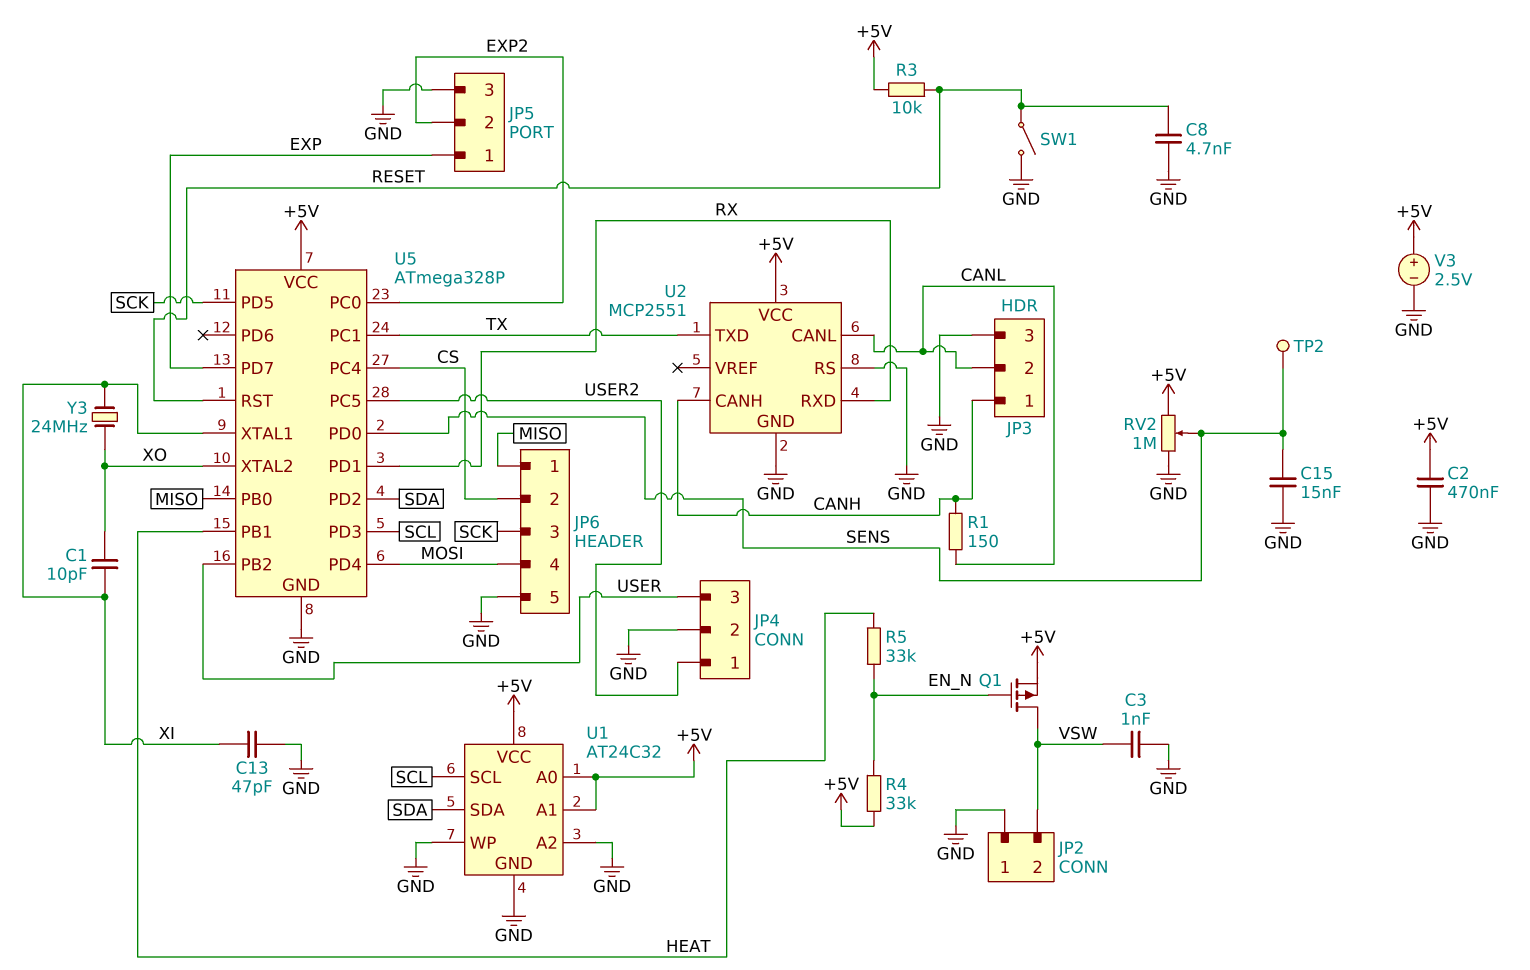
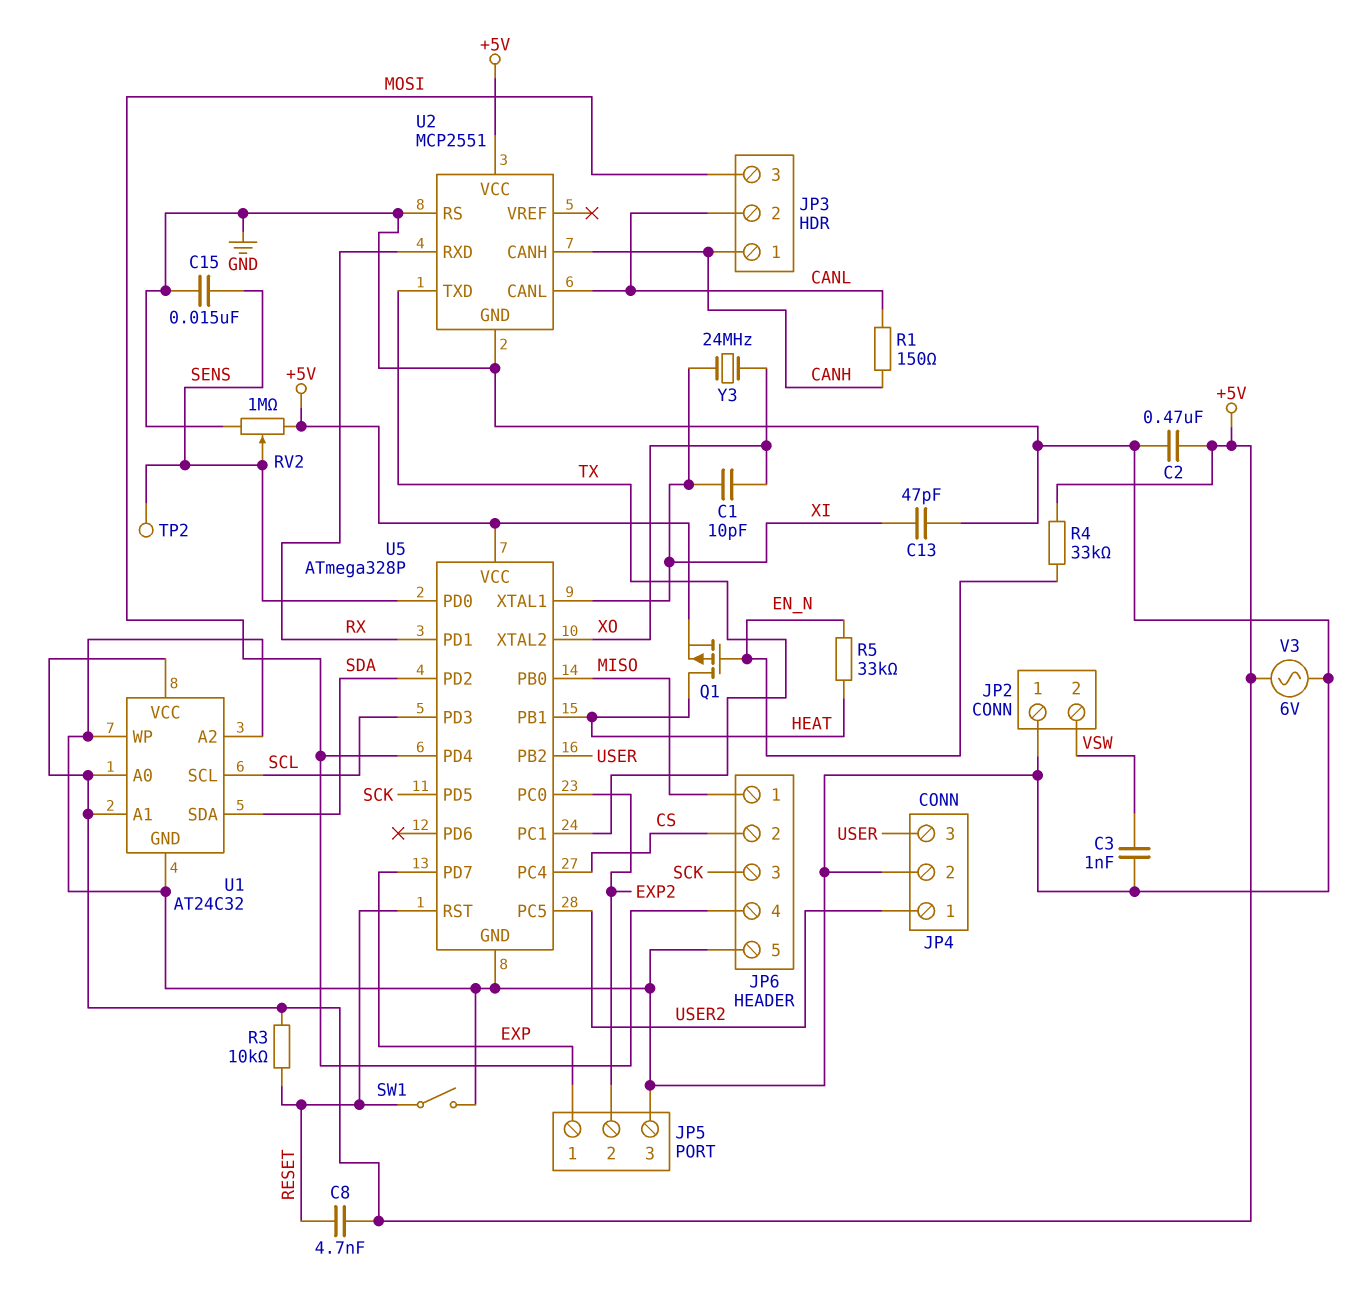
C8: 4.7nF (GND, RESET) -> 4.7nF (+5V, RESET)
JP3 pin 3: GND -> MOSI
Q1: PMOS (G EN_N, D VSW, S +5V) -> PMOS (G EN_N, D HEAT, S +5V)
V3: 2.5V (plus +5V, minus GND) -> AC 6V (+5V, GND)

